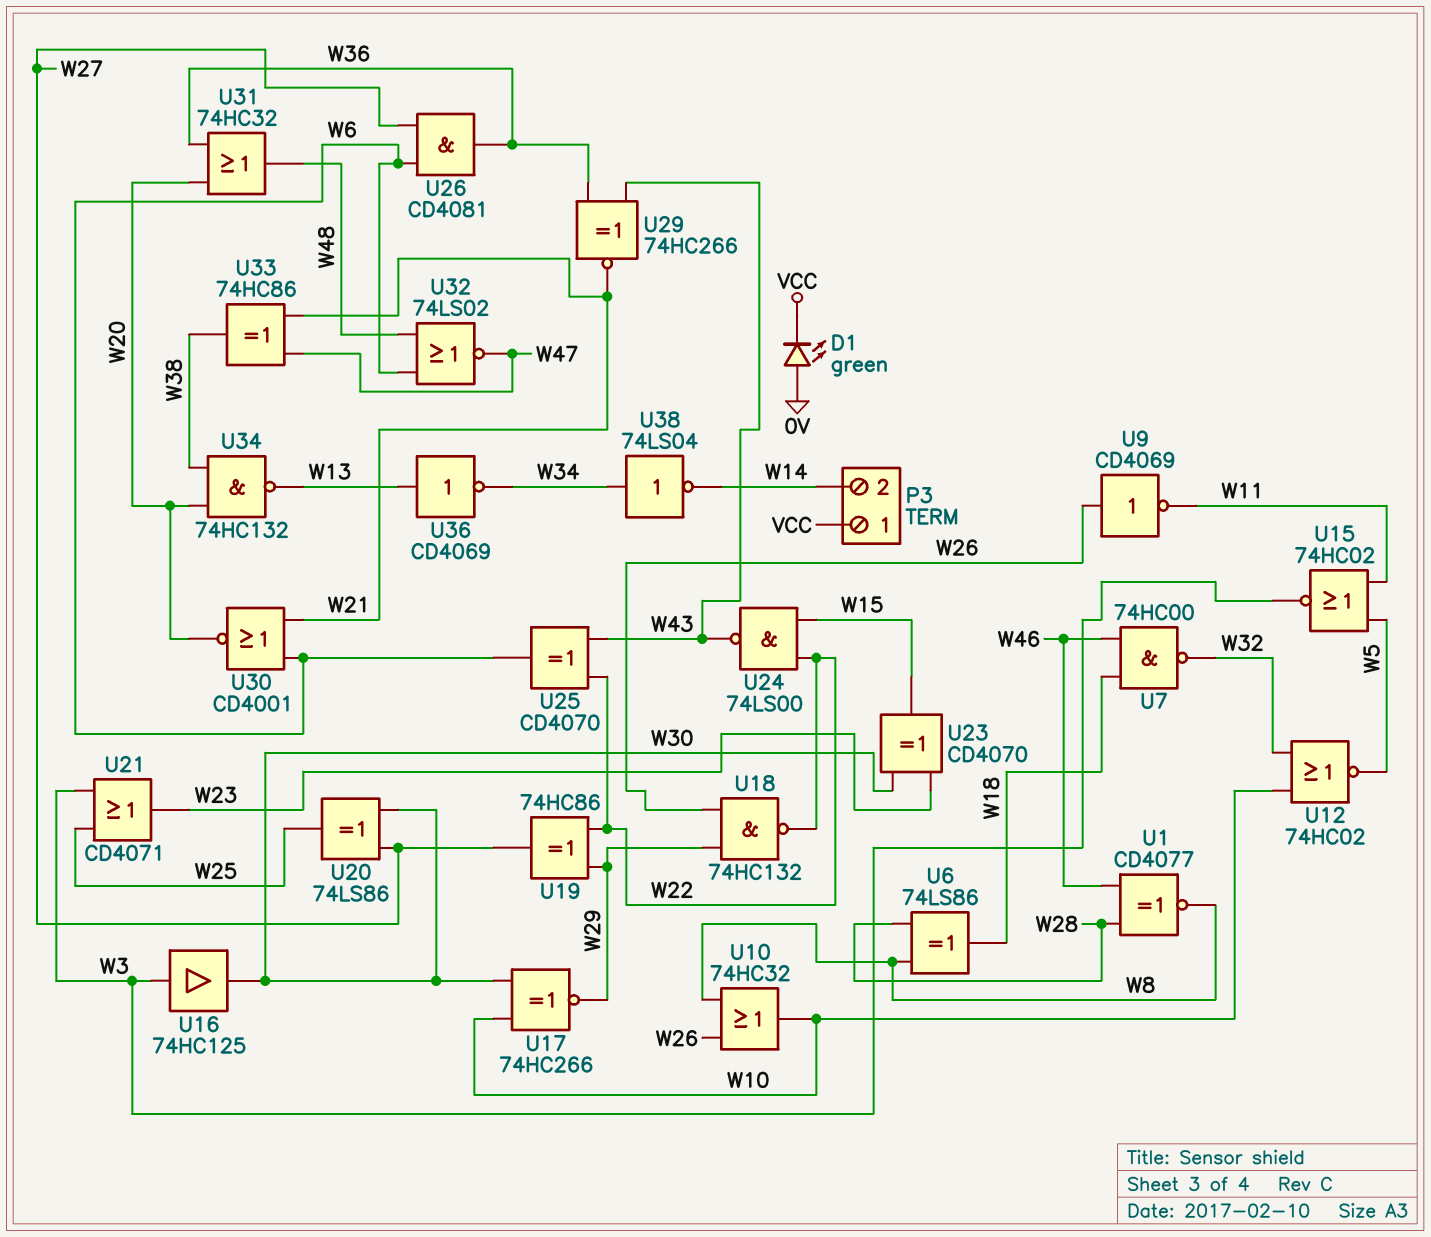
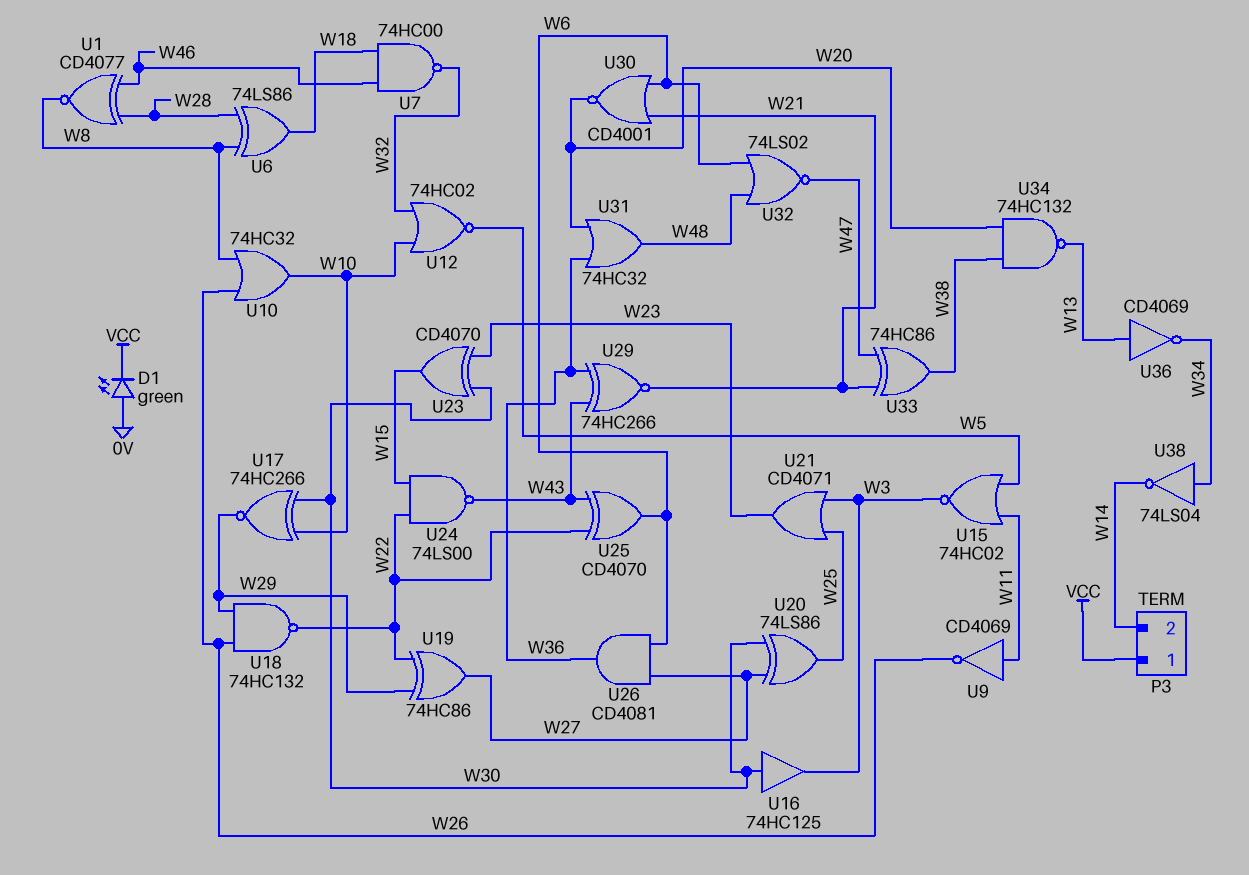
U9: NOT CD4069 (in W26, out W11) -> NOT CD4069 (in W11, out W26)
U16: buffer 74HC125 (in W3, out W30) -> buffer 74HC125 (in W30, out W3)

